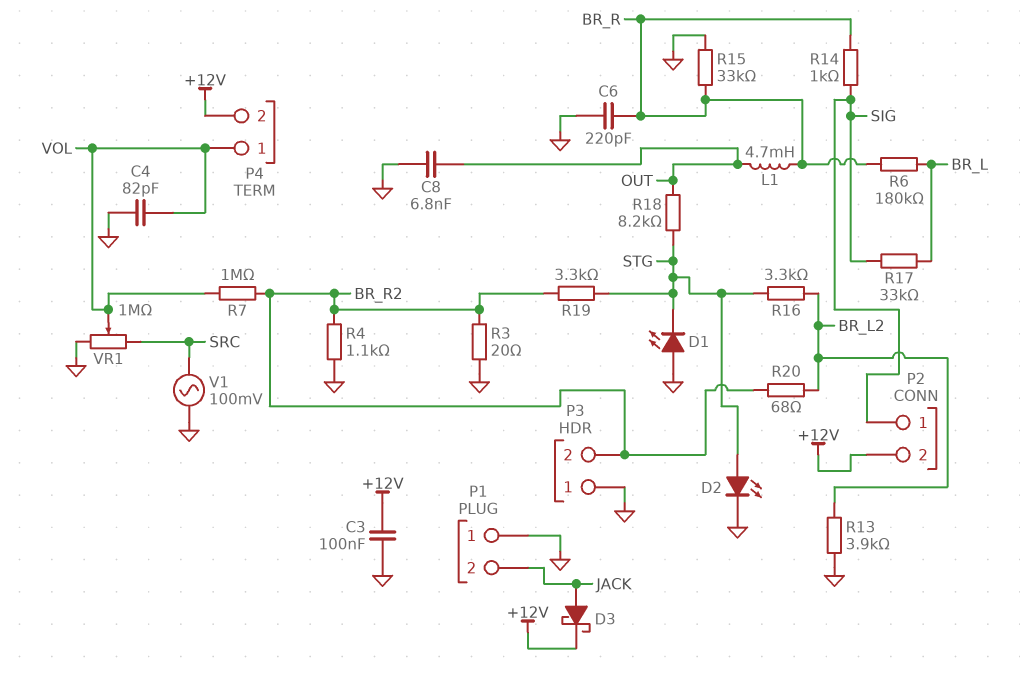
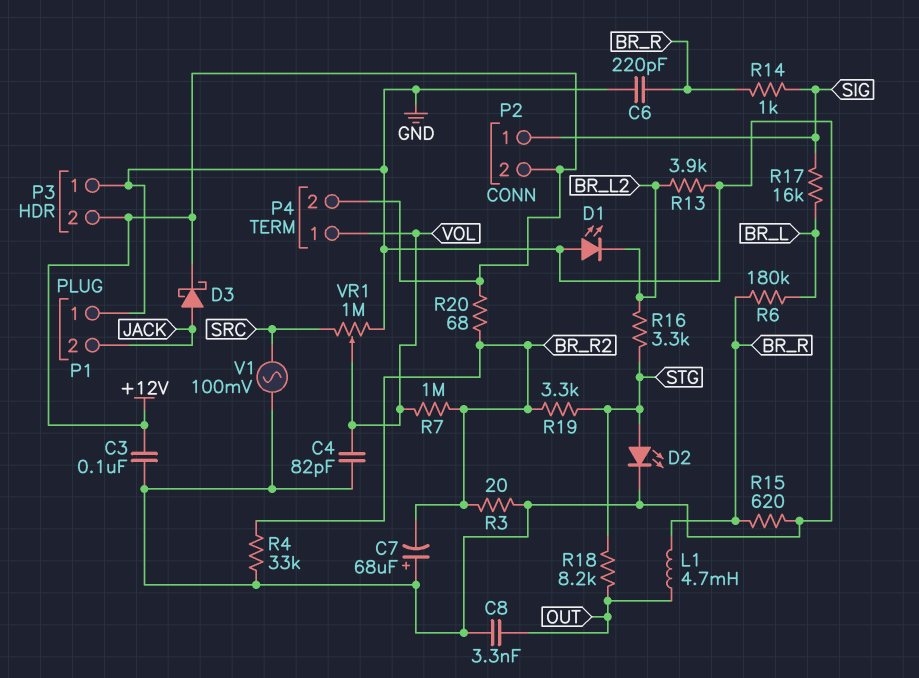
C7: none -> 68uF (plus GND, minus BR_R2)
C8: 6.8nF (GND, OUT) -> 3.3nF (GND, OUT)
D1: LED (A GND, K STG) -> LED (A GND, K BR_L2)
P3 pin 2: BR_R2 -> +12V
R4: 1.1k (BR_R2, GND) -> 33k (BR_R2, GND)
R15: 33k (BR_R, GND) -> 620 (BR_R, GND)
R17: 33k (BR_L, SIG) -> 16k (BR_L, SIG)
R20: 68 (BR_L2, BR_R2) -> 68 (+12V, BR_R2)

